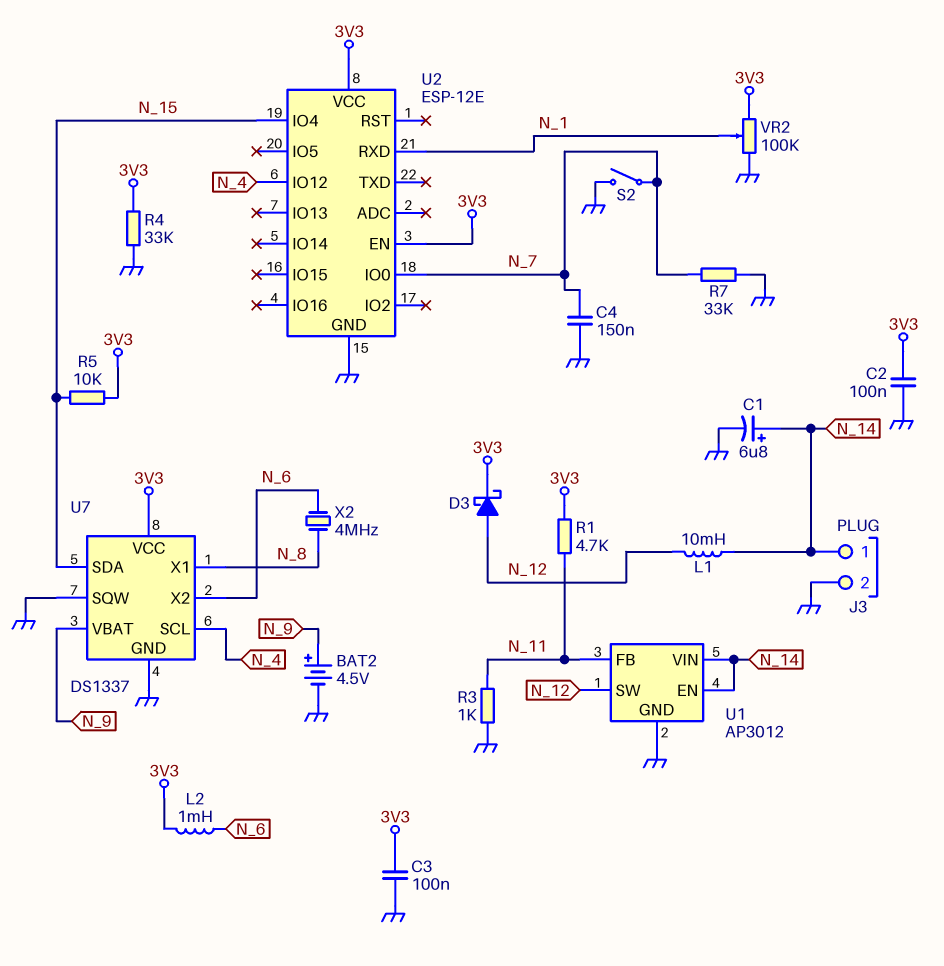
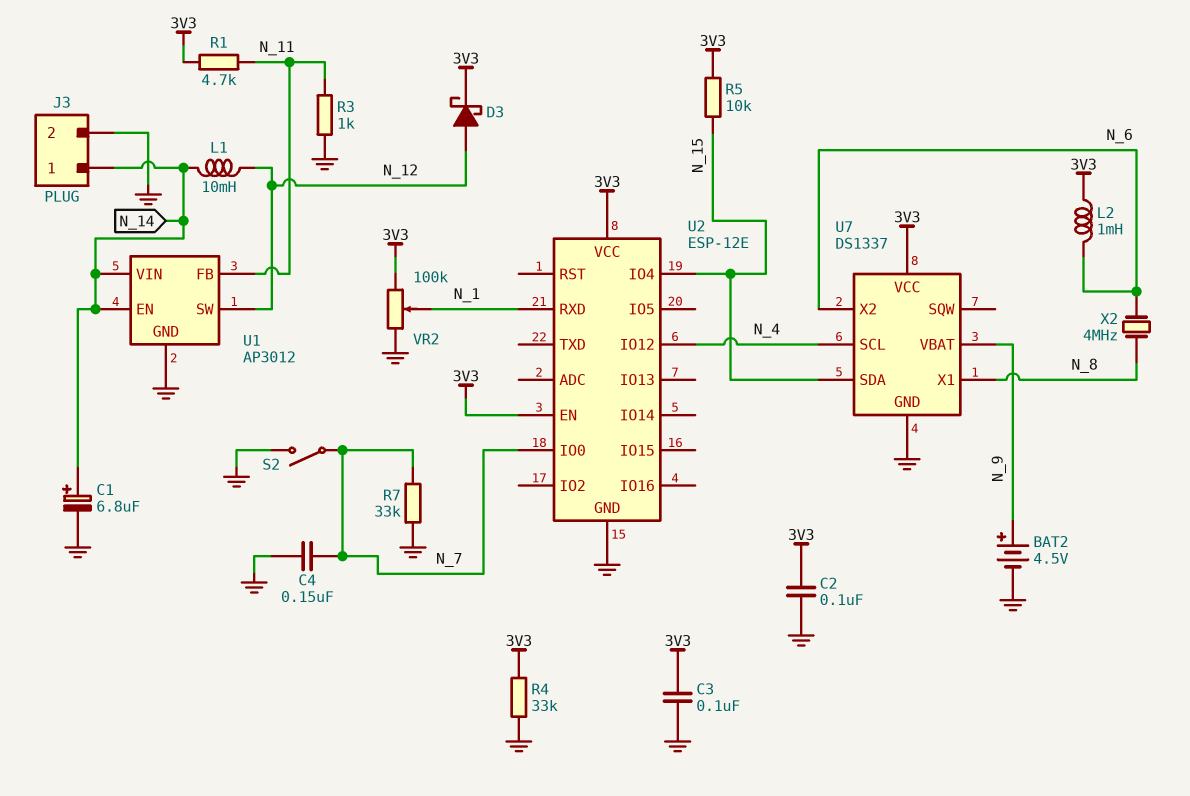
U7 pin SQW: GND -> none

